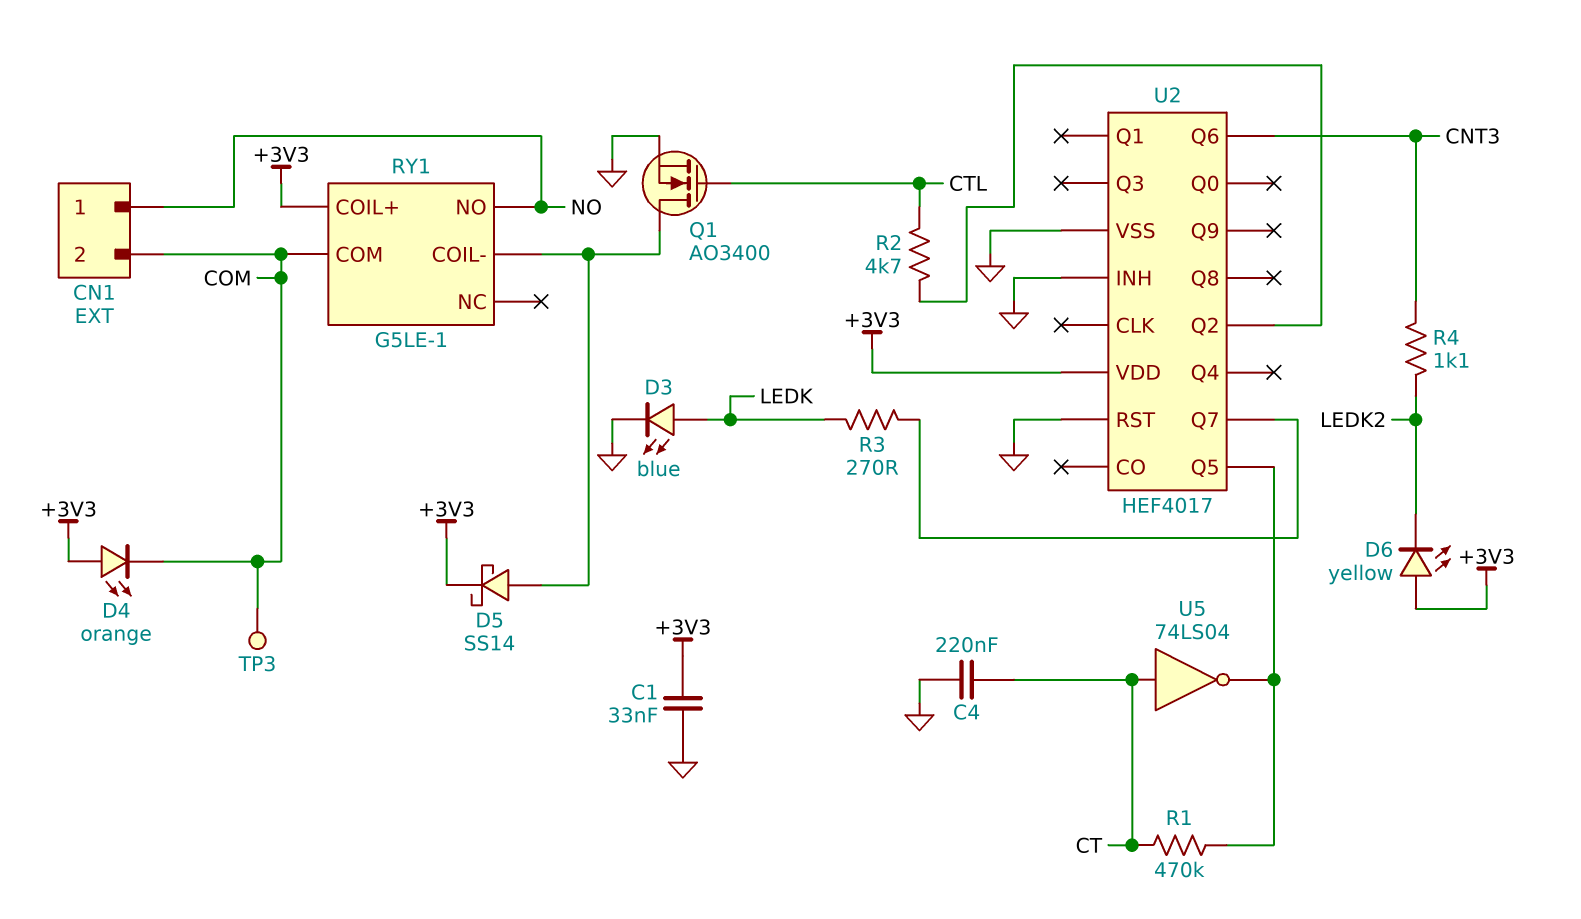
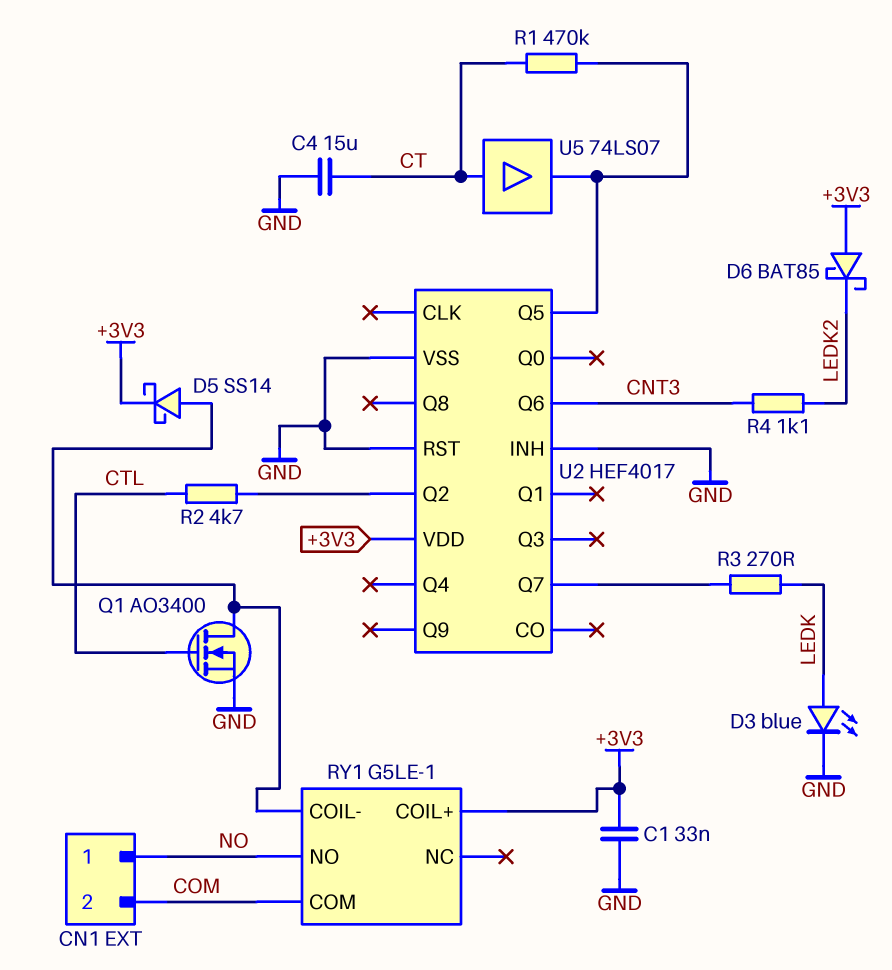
C4: 220nF (CT, GND) -> 15uF (CT, GND)
D4: LED orange (A +3V3, K COM) -> none
D6: LED yellow (A +3V3, K LEDK2) -> schottky BAT85 (A +3V3, K LEDK2)
TP3: test point (COM) -> none
U5: NOT 74LS04 (in CT, out U2/Q5) -> buffer 74LS07 (in CT, out U2/Q5)

